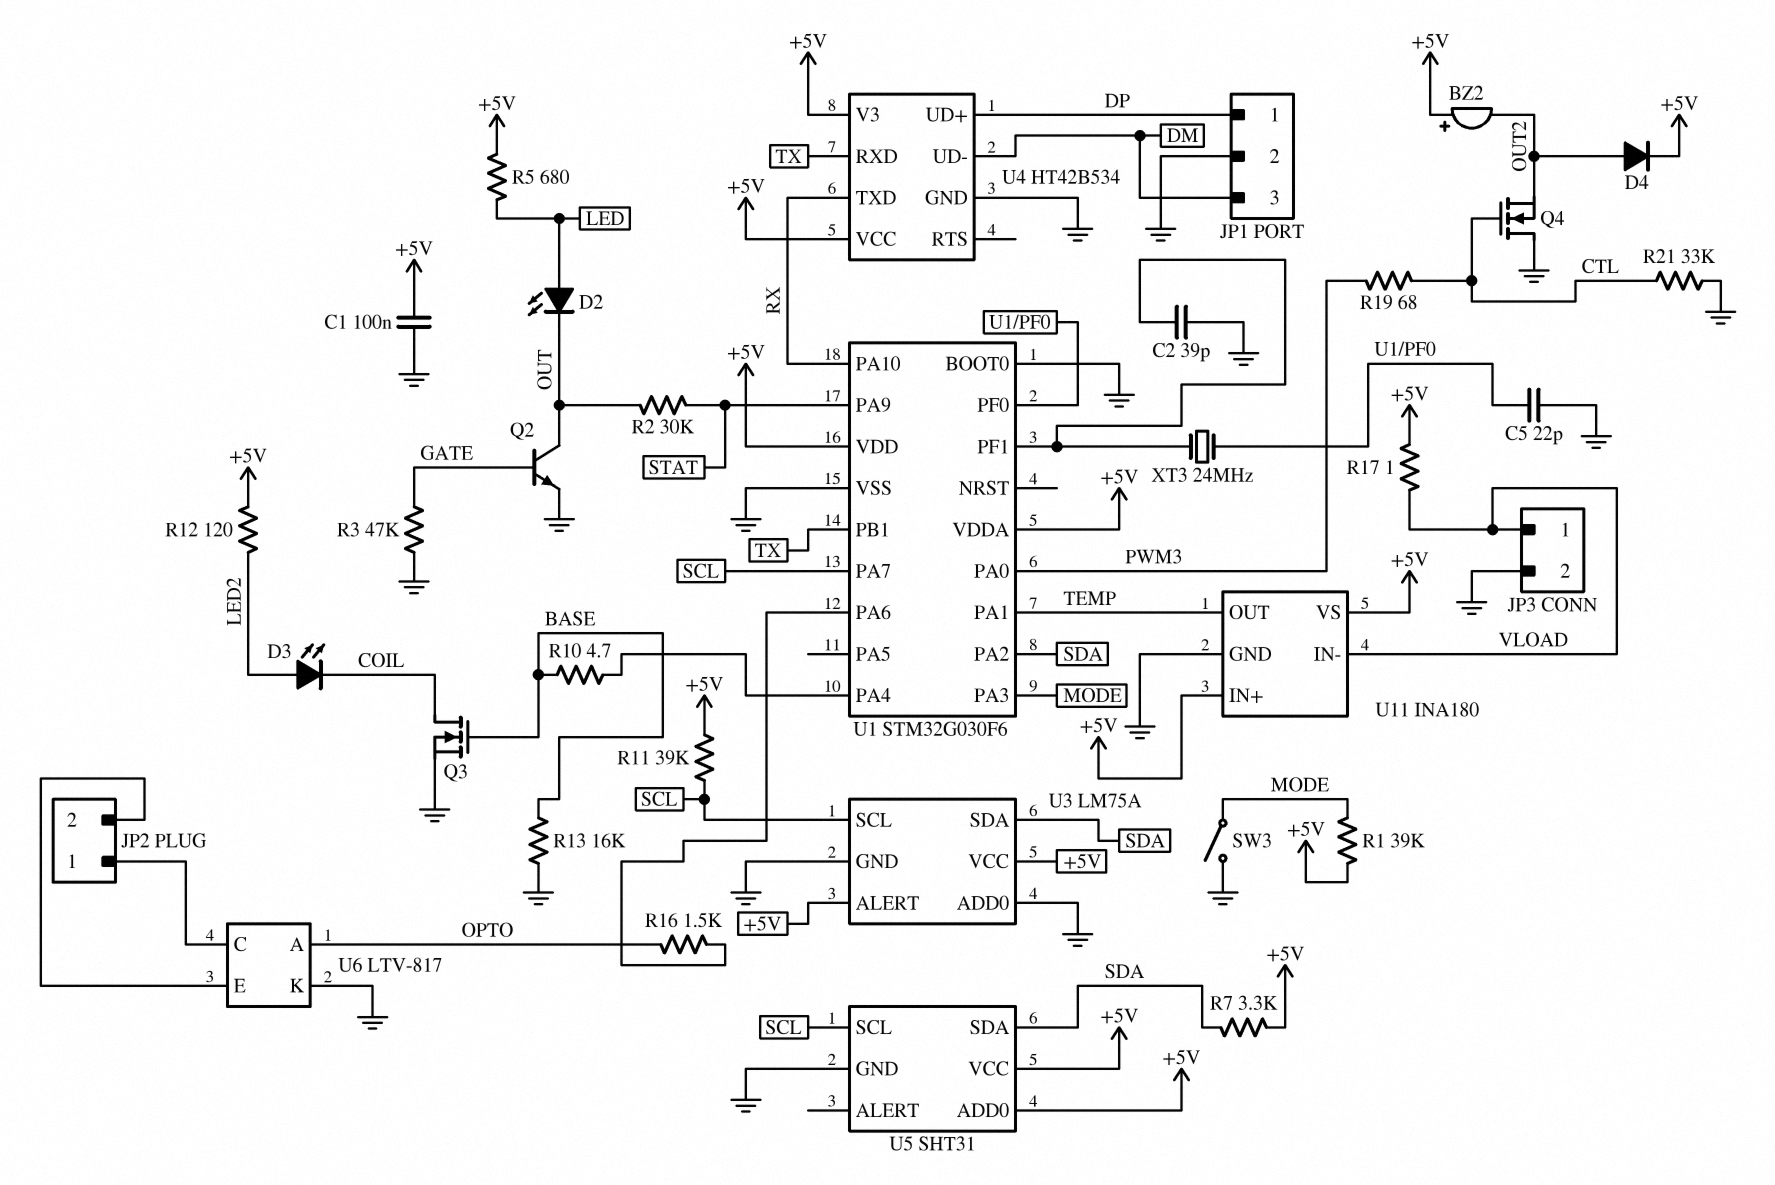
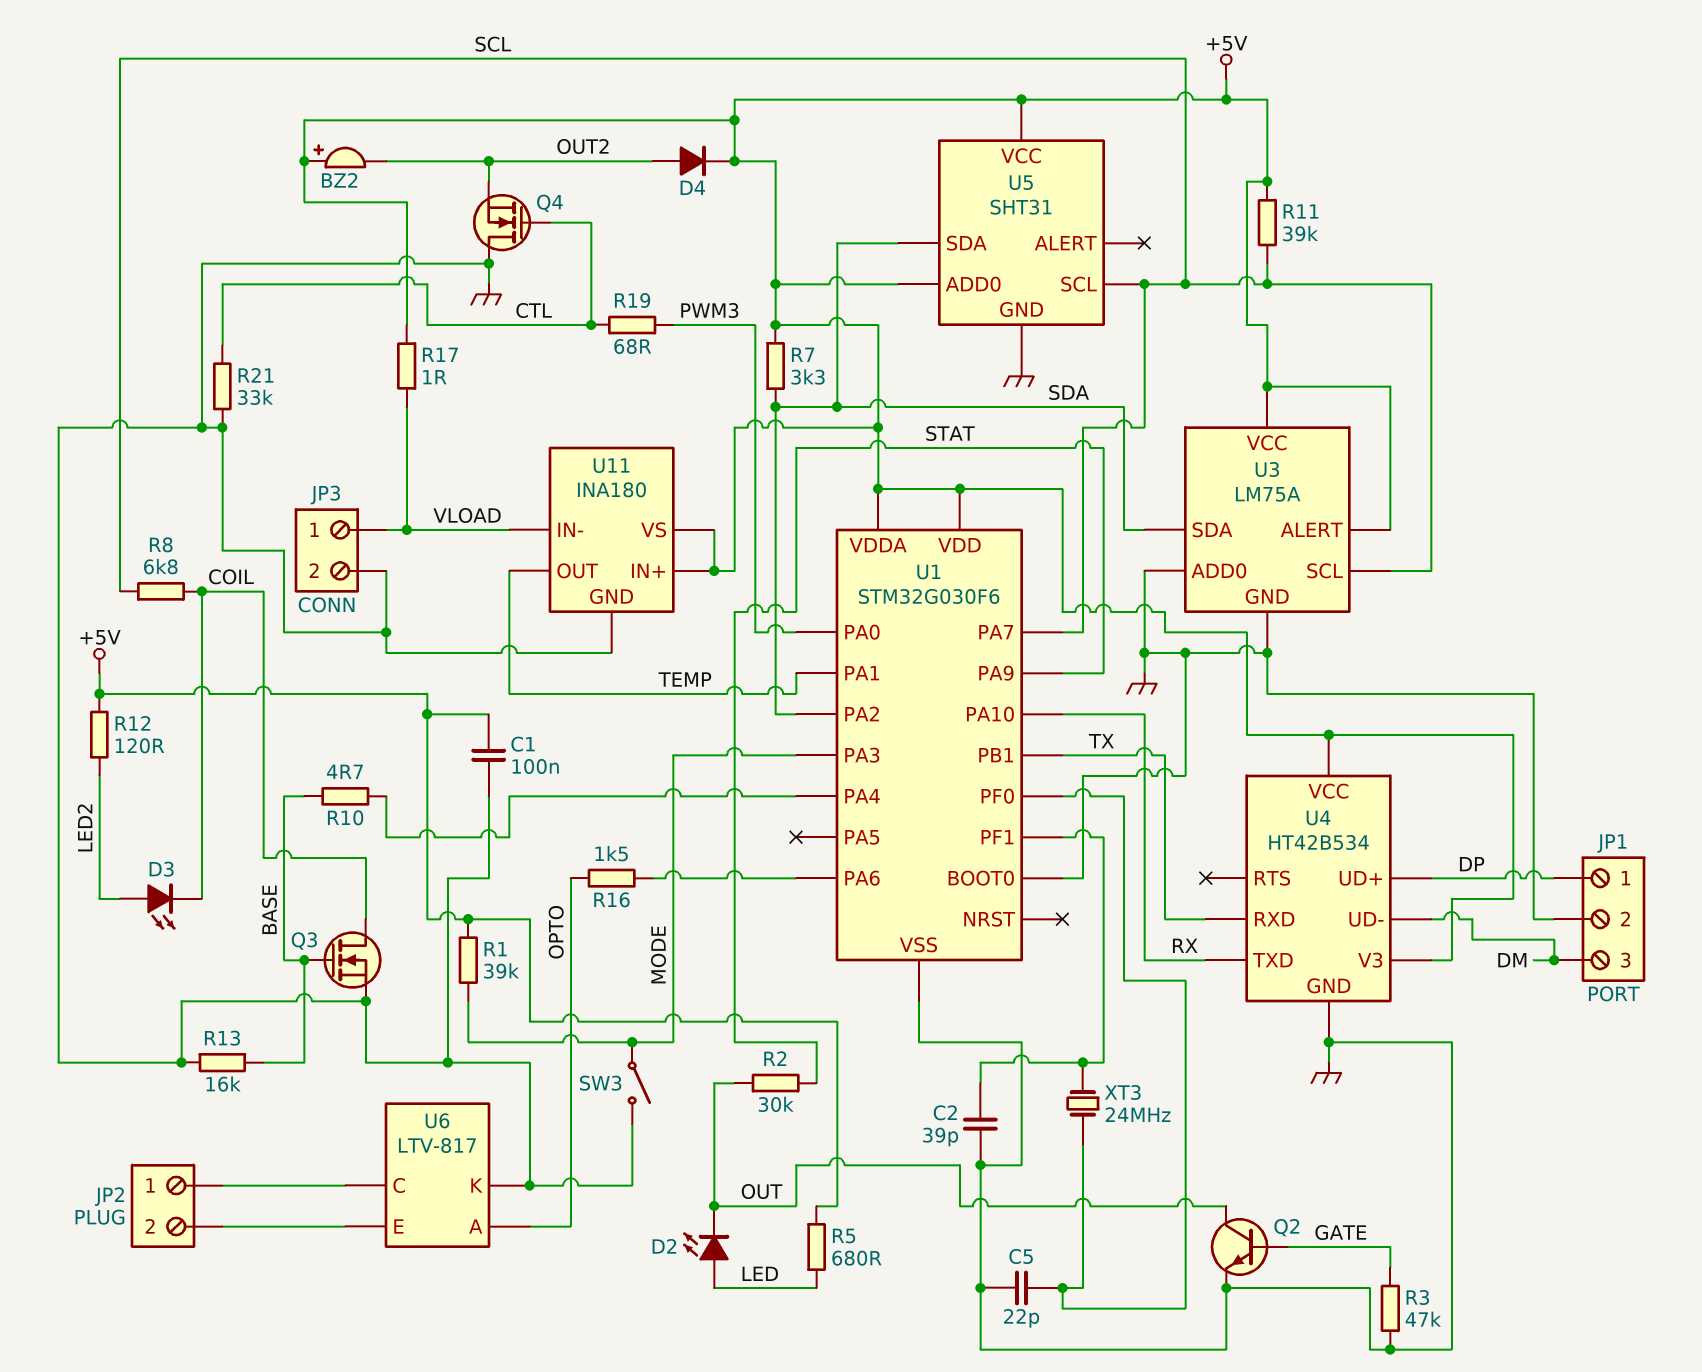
R8: none -> 6.8k (COIL, SCL)

